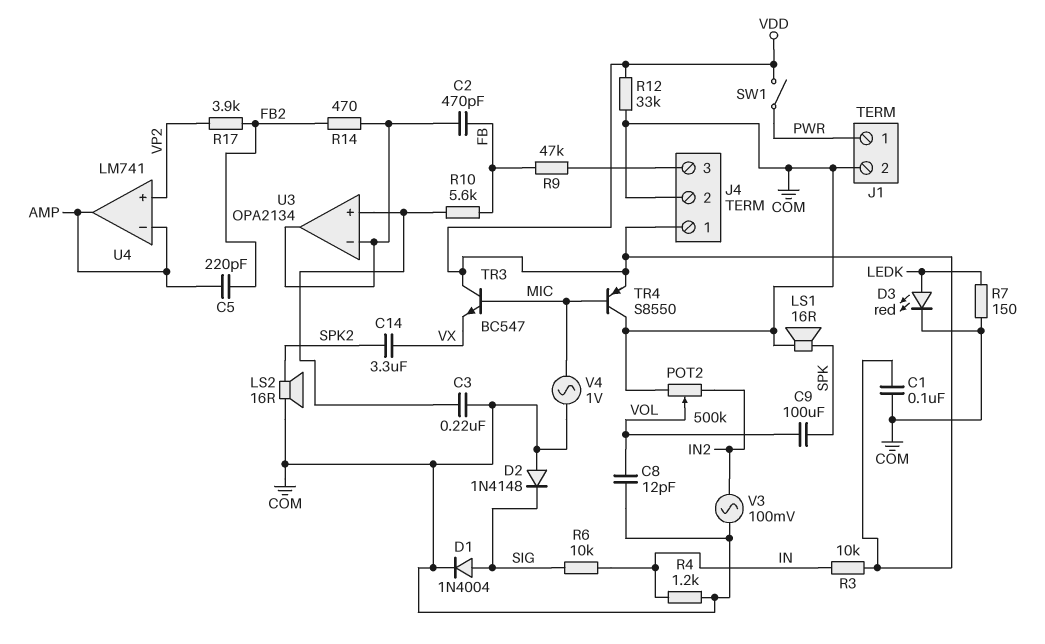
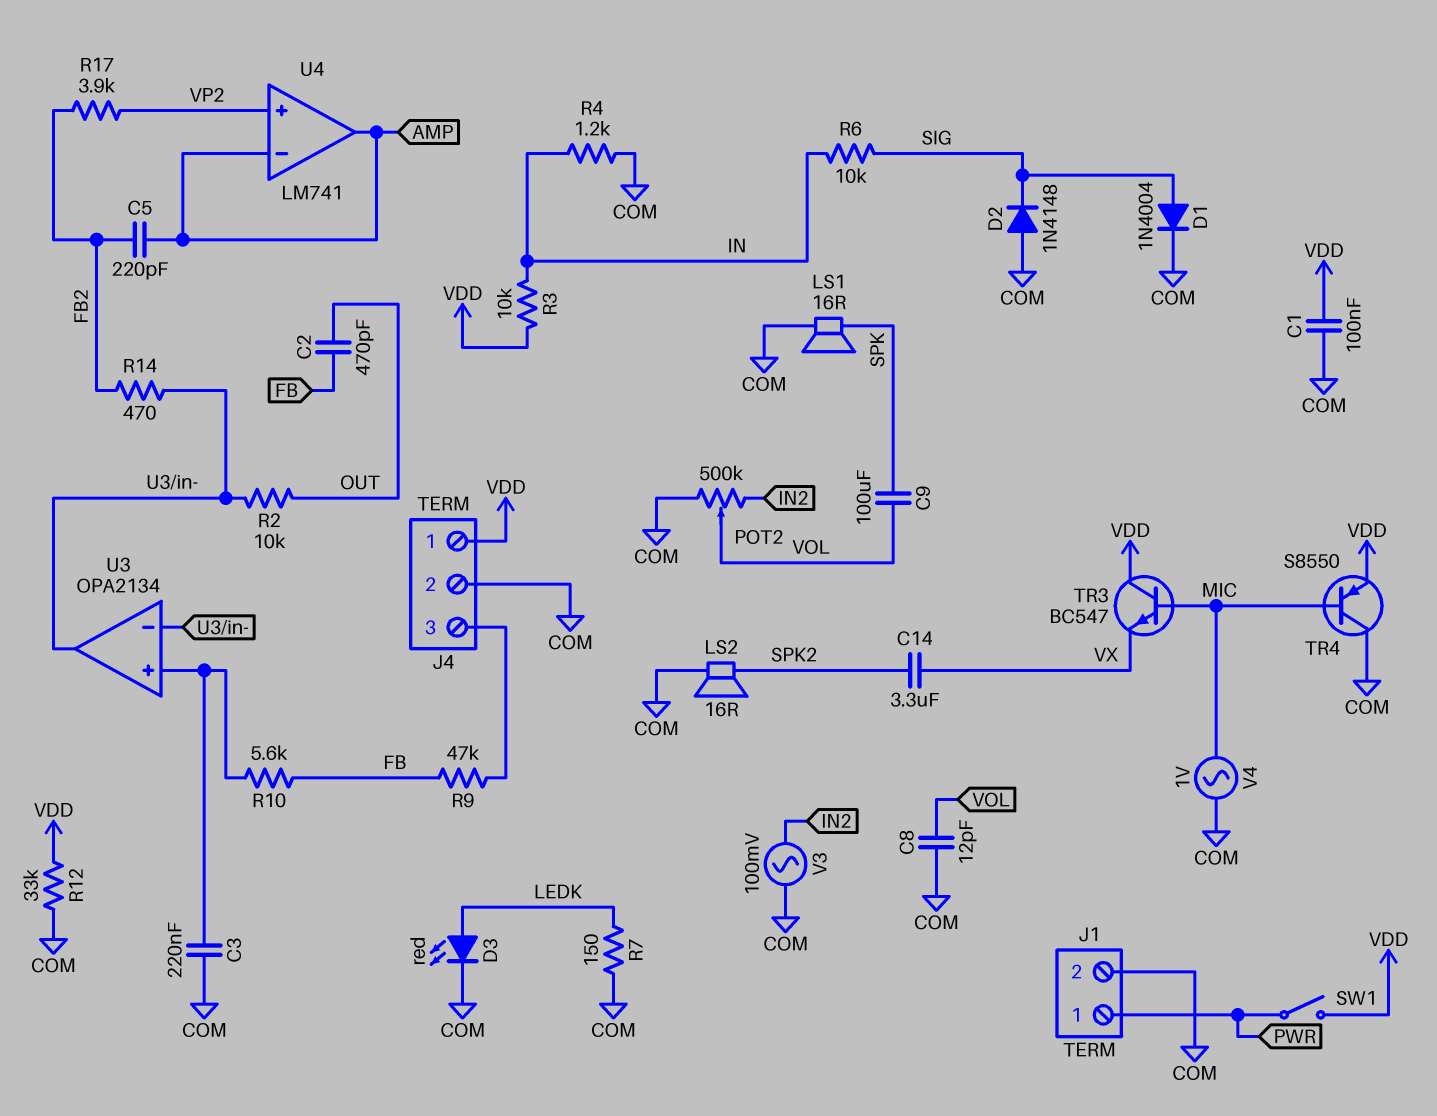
C2: 470pF (FB, U3/in-) -> 470pF (FB, OUT)
R2: none -> 10k (OUT, U3/in-)

